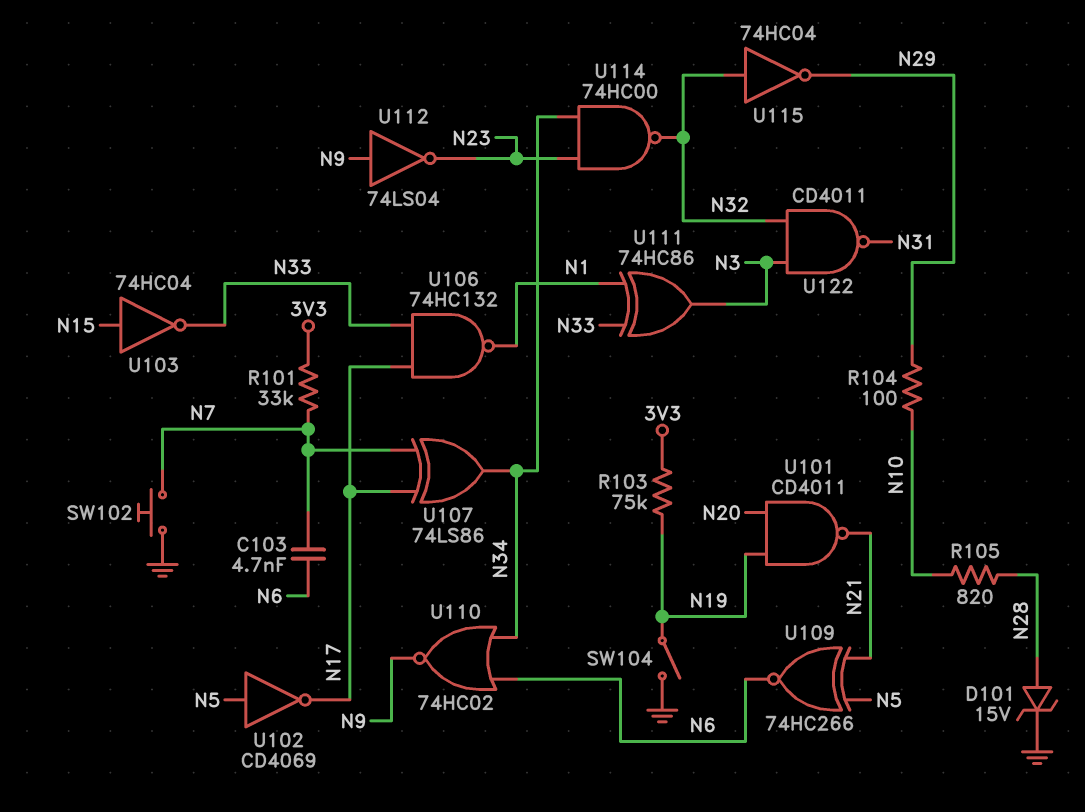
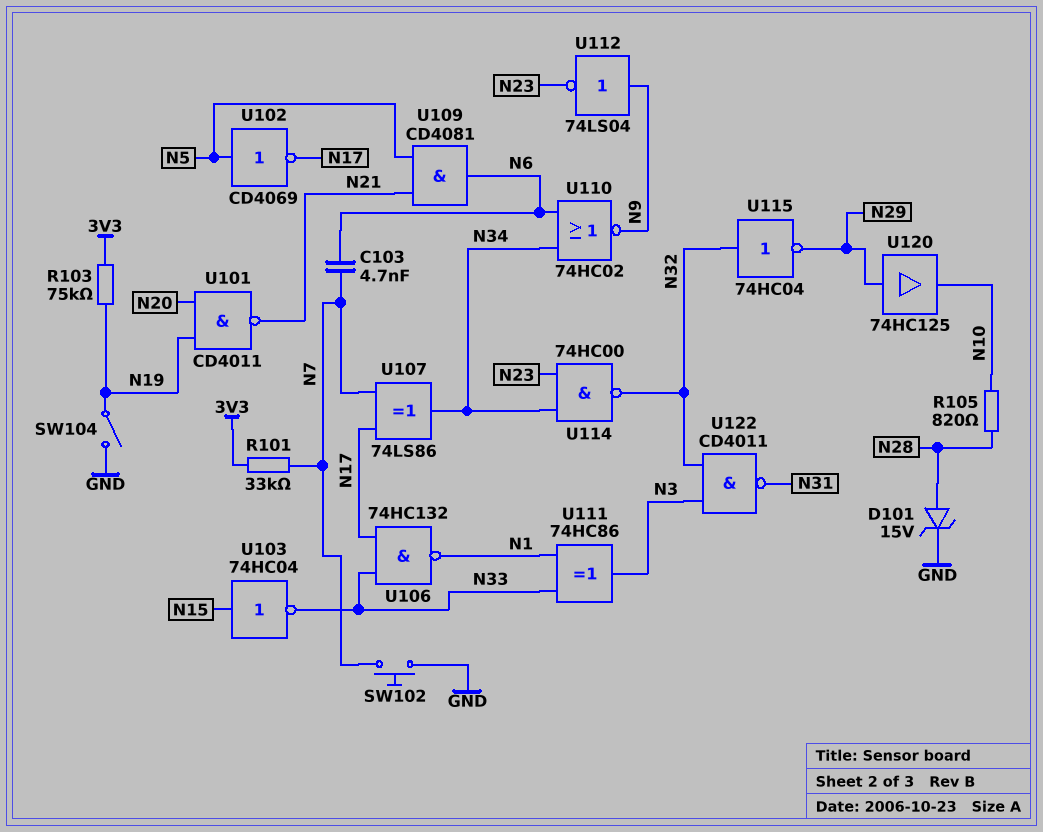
R104: 100 (N10, N29) -> none
U109: XNOR 74HC266 (in N5, in N21, out N6) -> AND CD4081 (in N5, in N21, out N6)
U120: none -> buffer 74HC125 (in N29, out N10)

